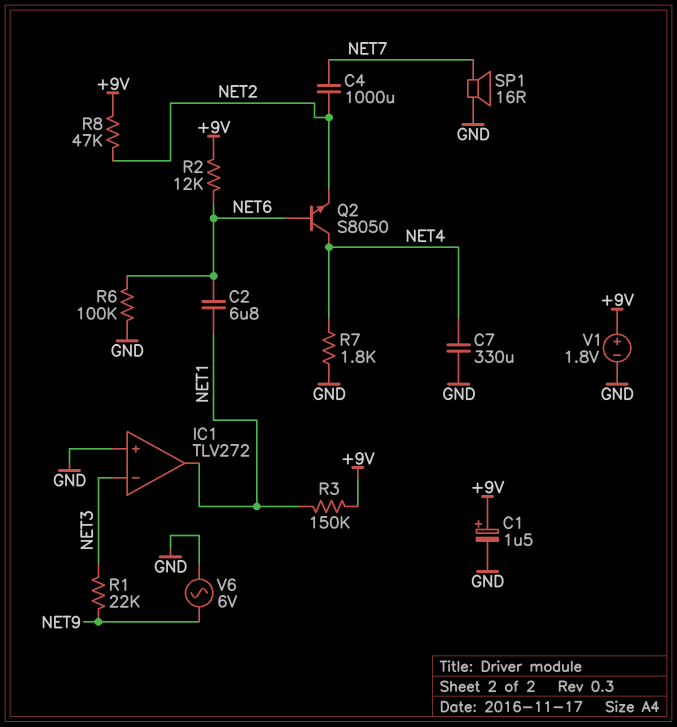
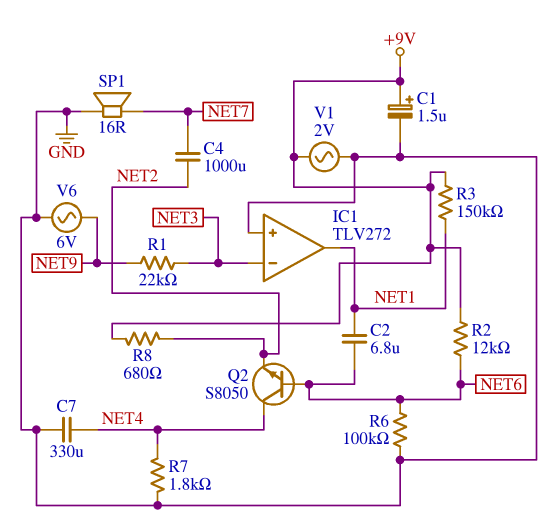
R8: 47k (+9V, NET2) -> 680 (+9V, NET2)
V1: 1.8V (plus +9V, minus GND) -> AC 2V (+9V, GND)

